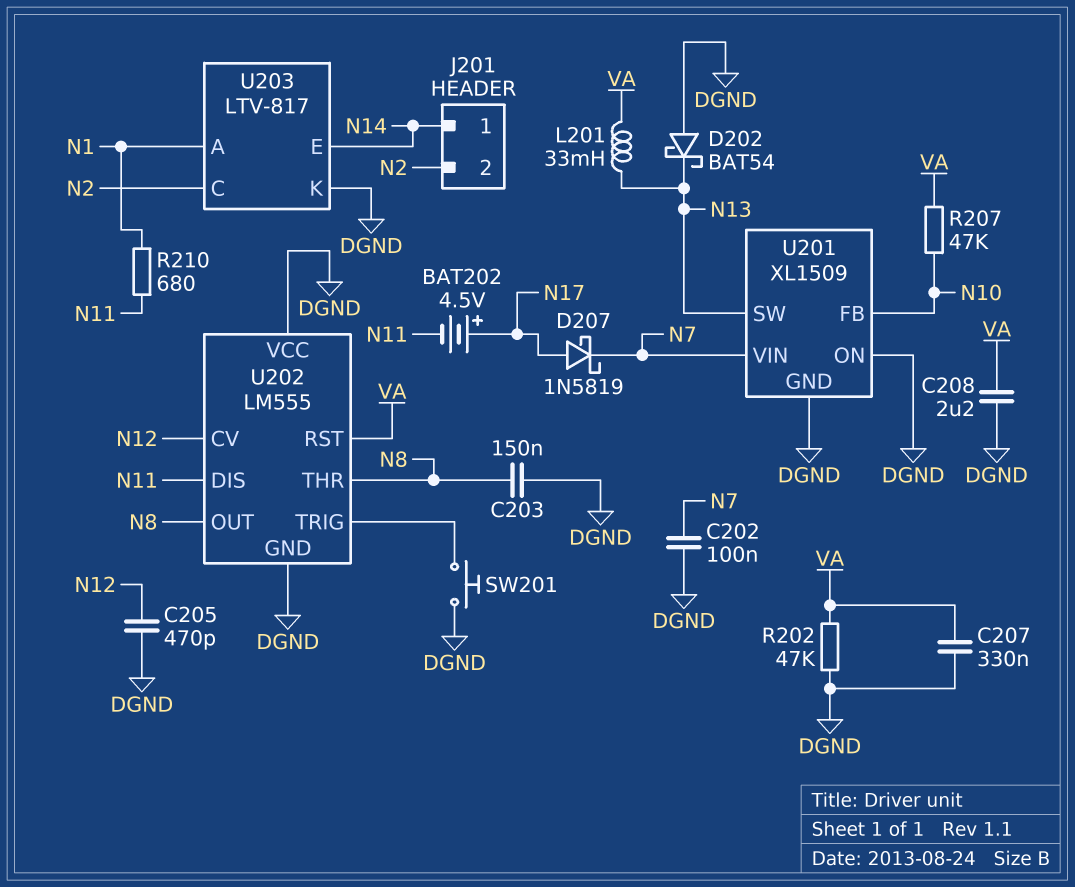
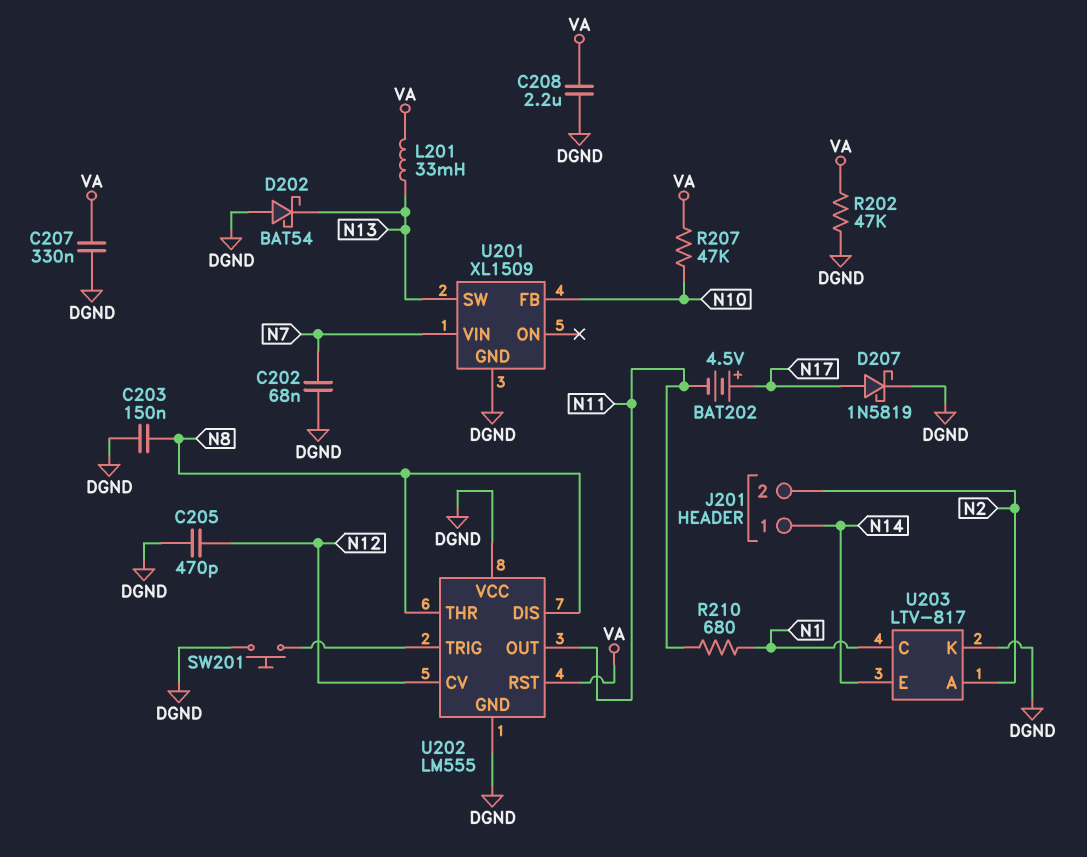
C202: 100nF (DGND, N7) -> 68nF (DGND, N7)
D207: schottky 1N5819 (A N17, K N7) -> schottky 1N5819 (A N17, K DGND)
U201 pin ON: DGND -> none
U202 pin DIS: N11 -> N8
U202 pin OUT: N8 -> N11
U203 pin A: N1 -> N2
U203 pin C: N2 -> N1

